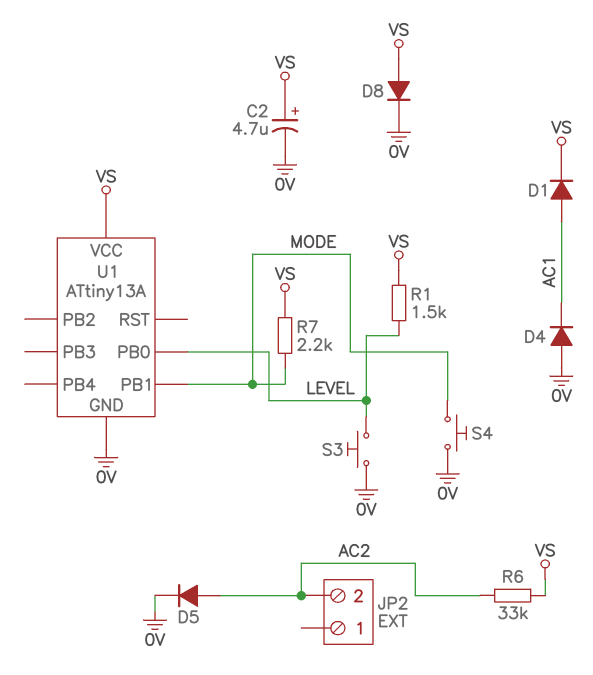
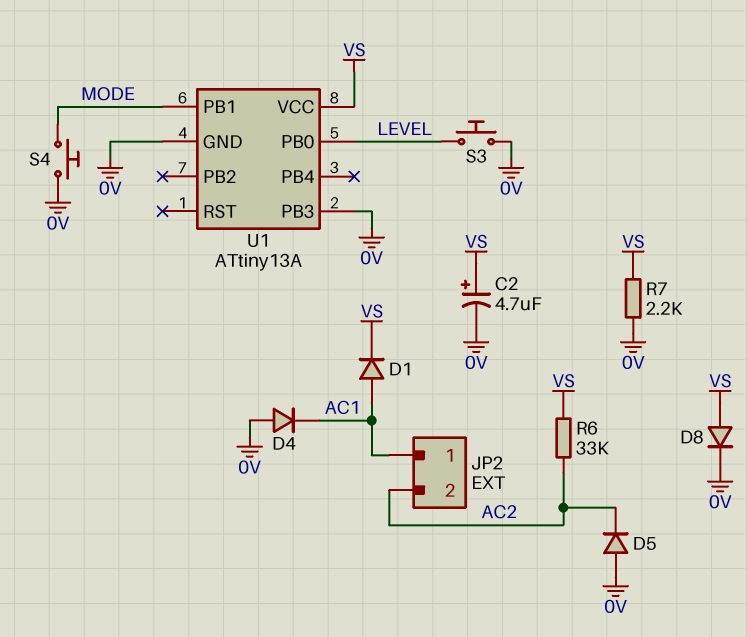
D5: diode (A AC2, K 0V) -> diode (A 0V, K AC2)
JP2 pin 1: none -> AC1
R1: 1.5k (LEVEL, VS) -> none
R7: 2.2k (MODE, VS) -> 2.2k (0V, VS)
U1 pin PB3: none -> 0V

